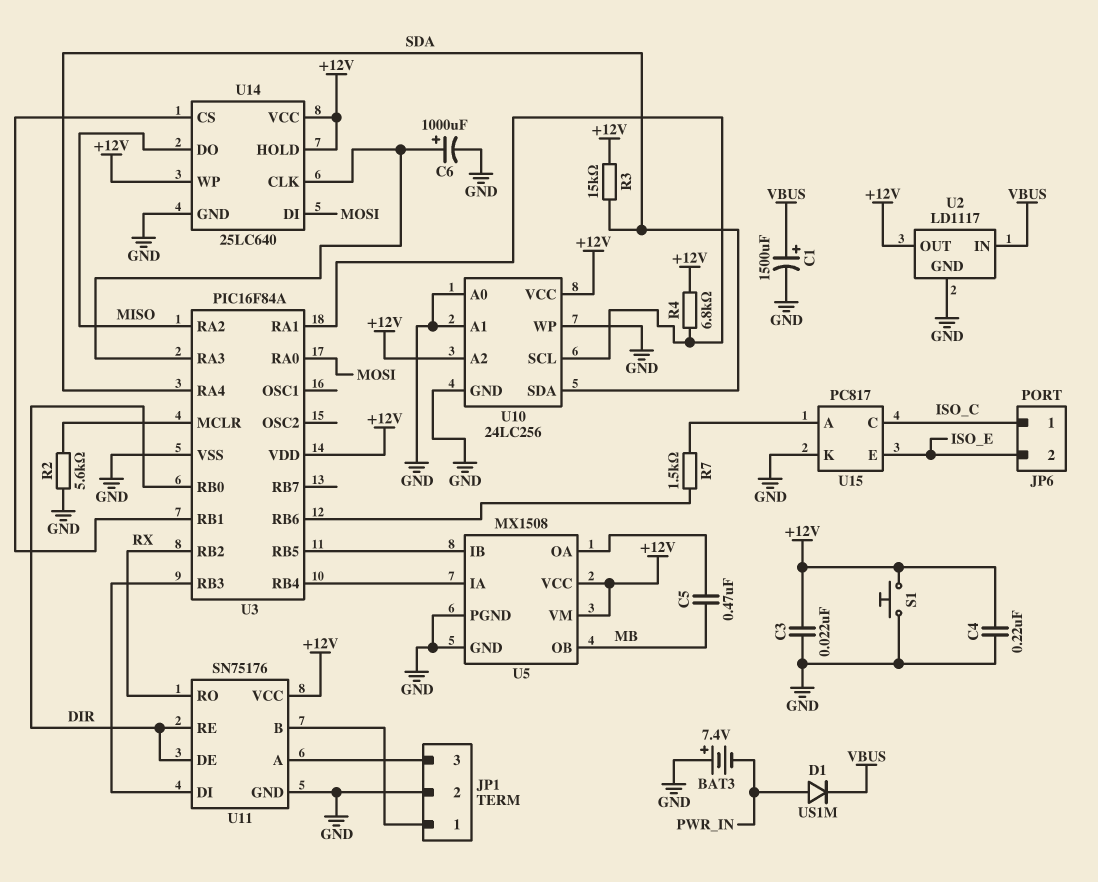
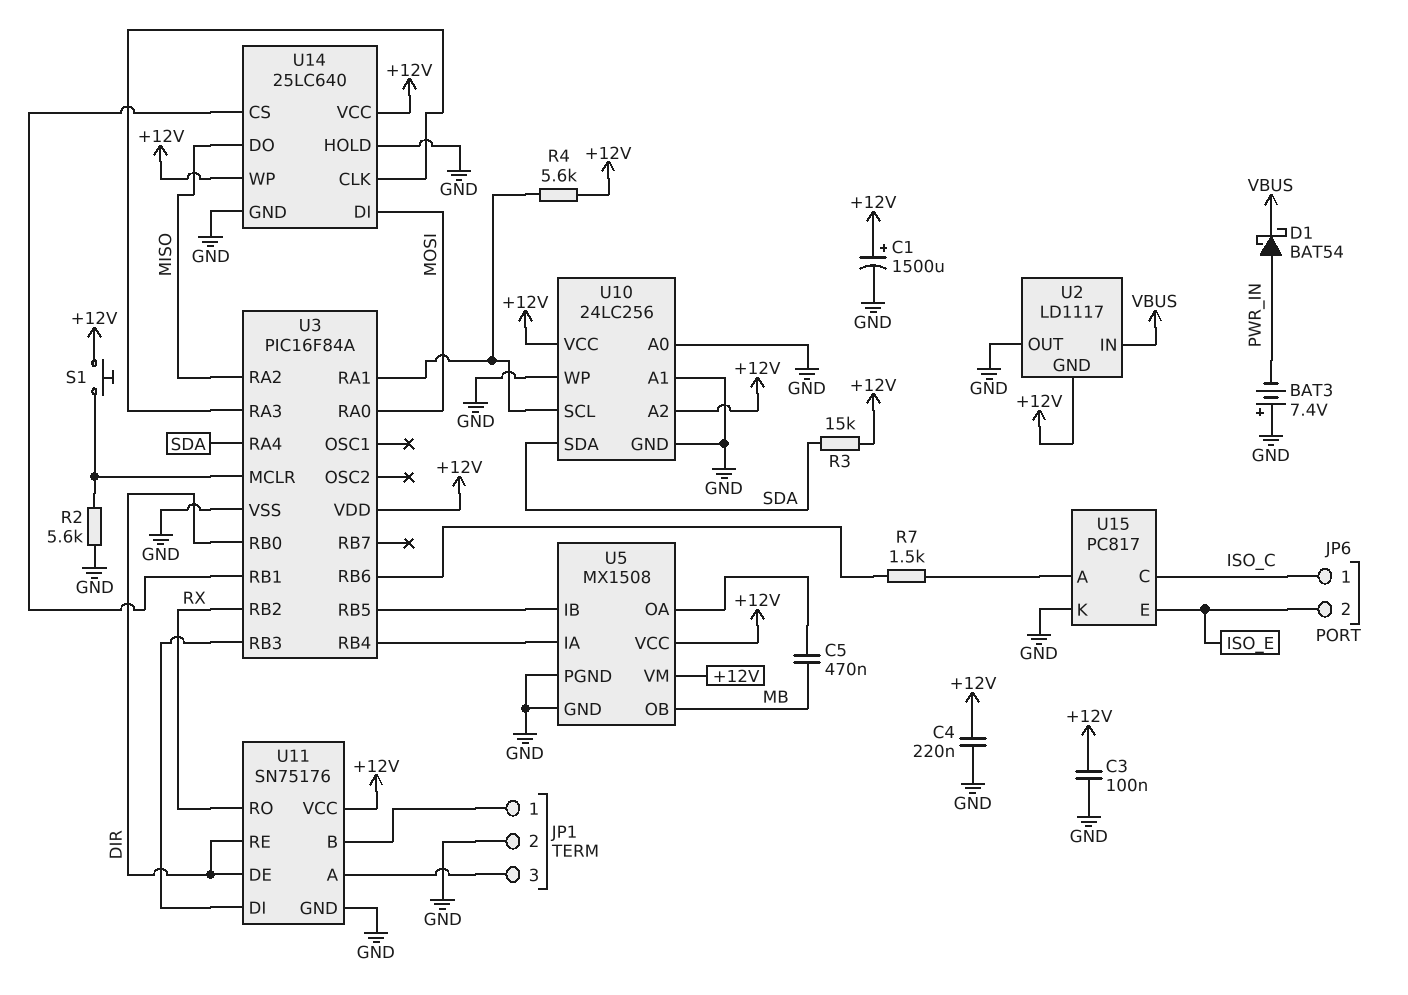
C1: 1500uF (plus VBUS, minus GND) -> 1500uF (plus +12V, minus GND)
C3: 22nF (+12V, GND) -> 100nF (+12V, GND)
C6: 1000uF (plus U3/RA3, minus GND) -> none
D1: diode US1M (A PWR_IN, K VBUS) -> schottky BAT54 (A PWR_IN, K VBUS)
R4: 6.8k (+12V, U3/RA1) -> 5.6k (+12V, U3/RA1)
S1: button (+12V, GND) -> button (+12V, U3/MCLR)
U2 pin GND: GND -> +12V
U2 pin OUT: +12V -> GND
U14 pin HOLD: +12V -> GND

